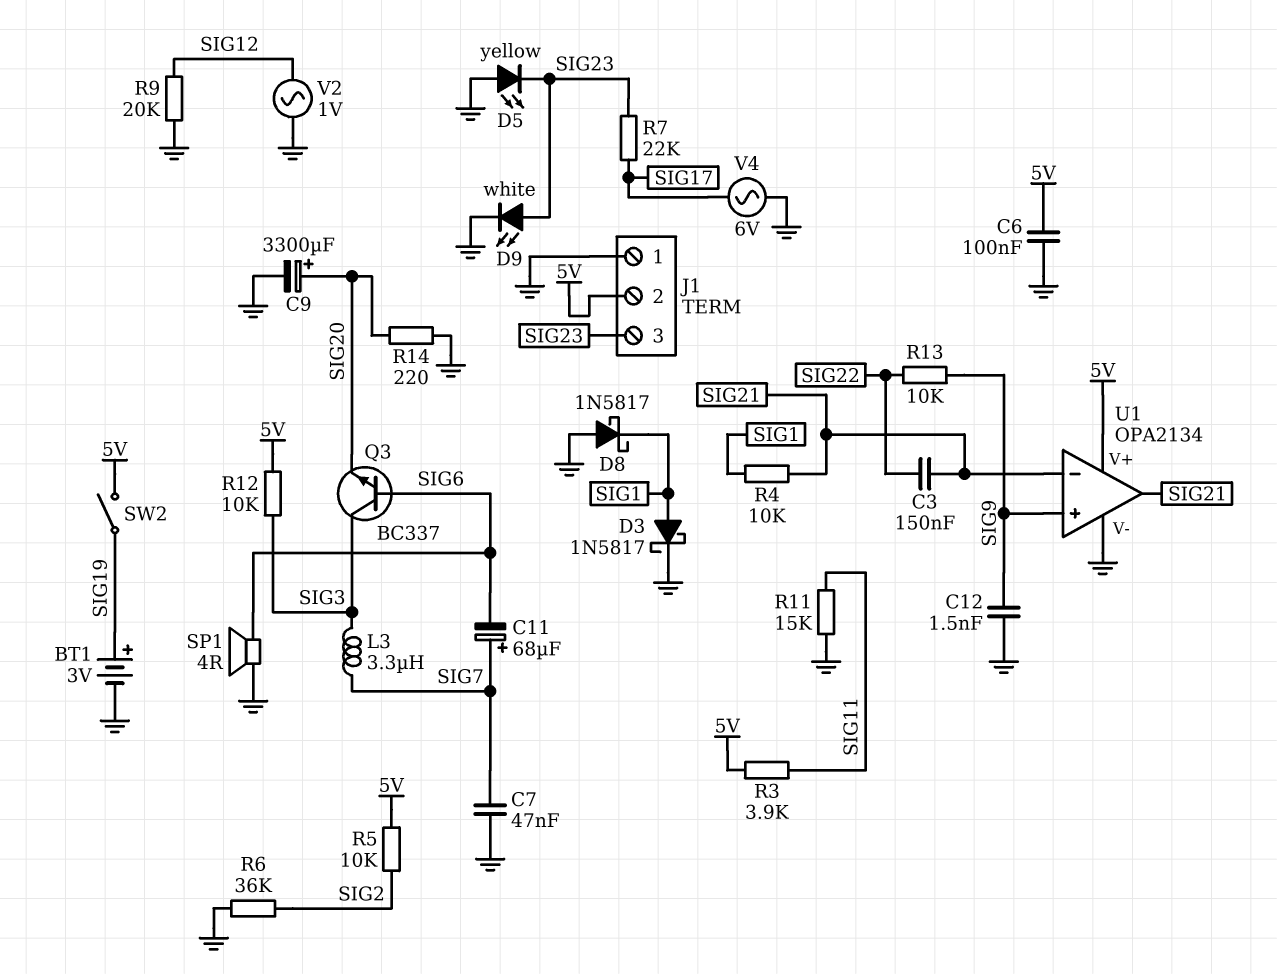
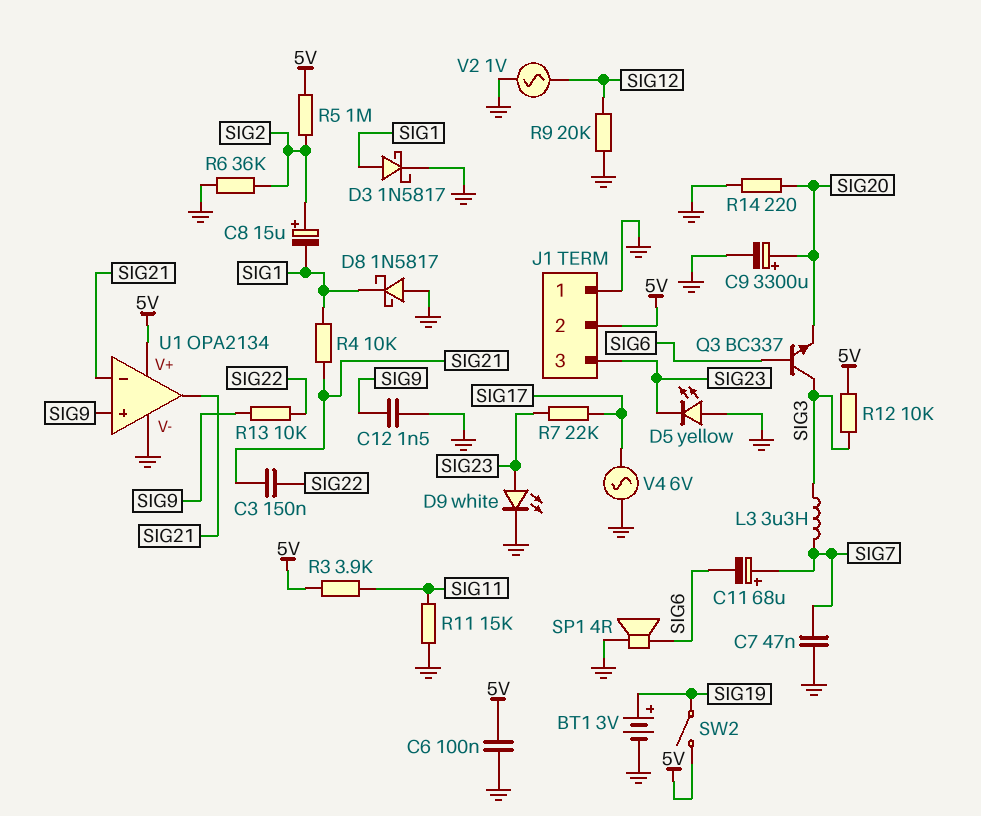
C8: none -> 15uF (plus SIG2, minus SIG1)
R5: 10k (5V, SIG2) -> 1M (5V, SIG2)

